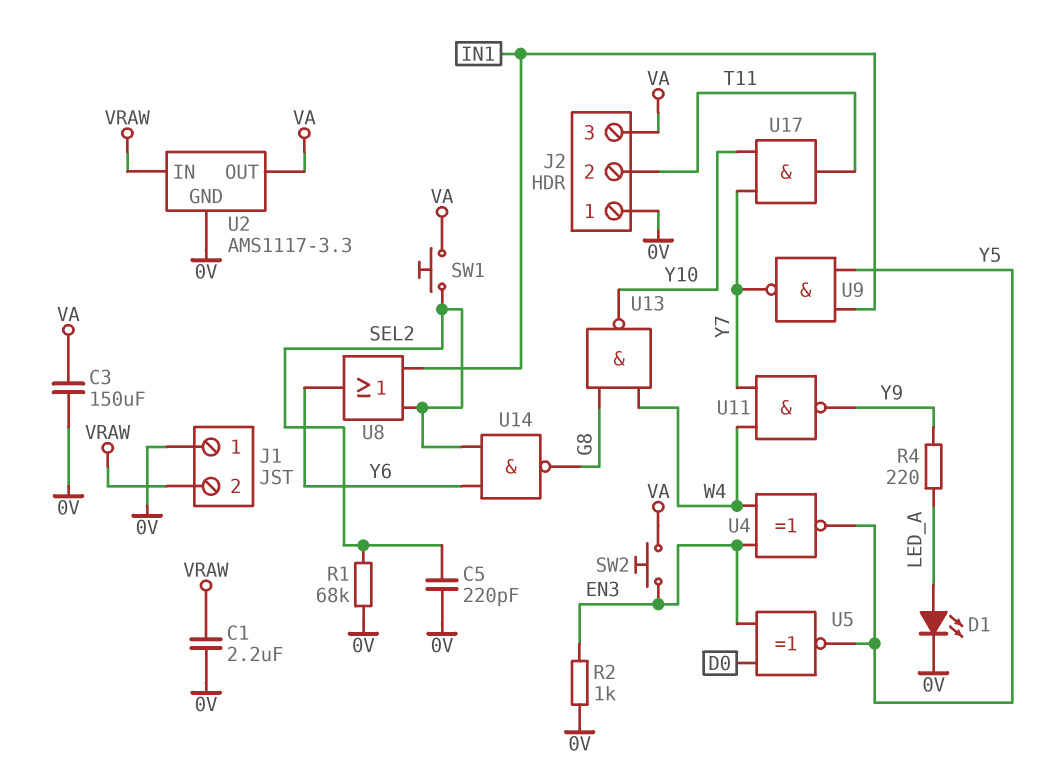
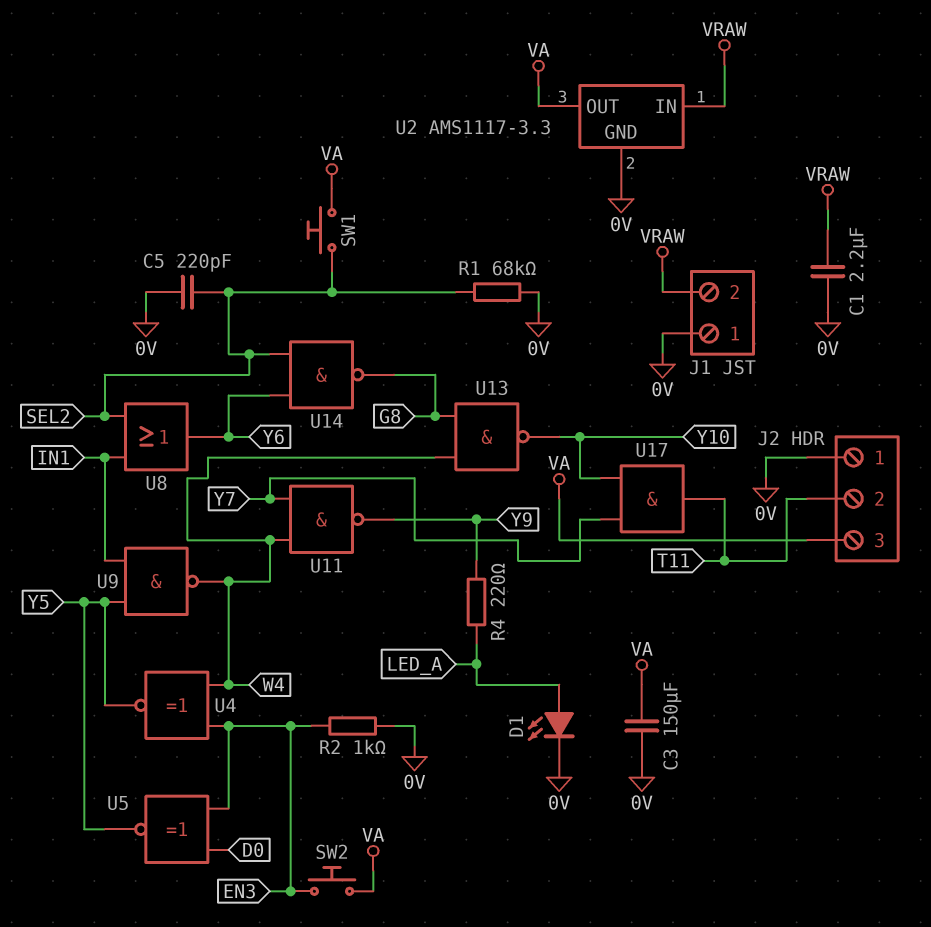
U9: NAND (in IN1, in Y5, out Y7) -> NAND (in IN1, in Y5, out W4)

